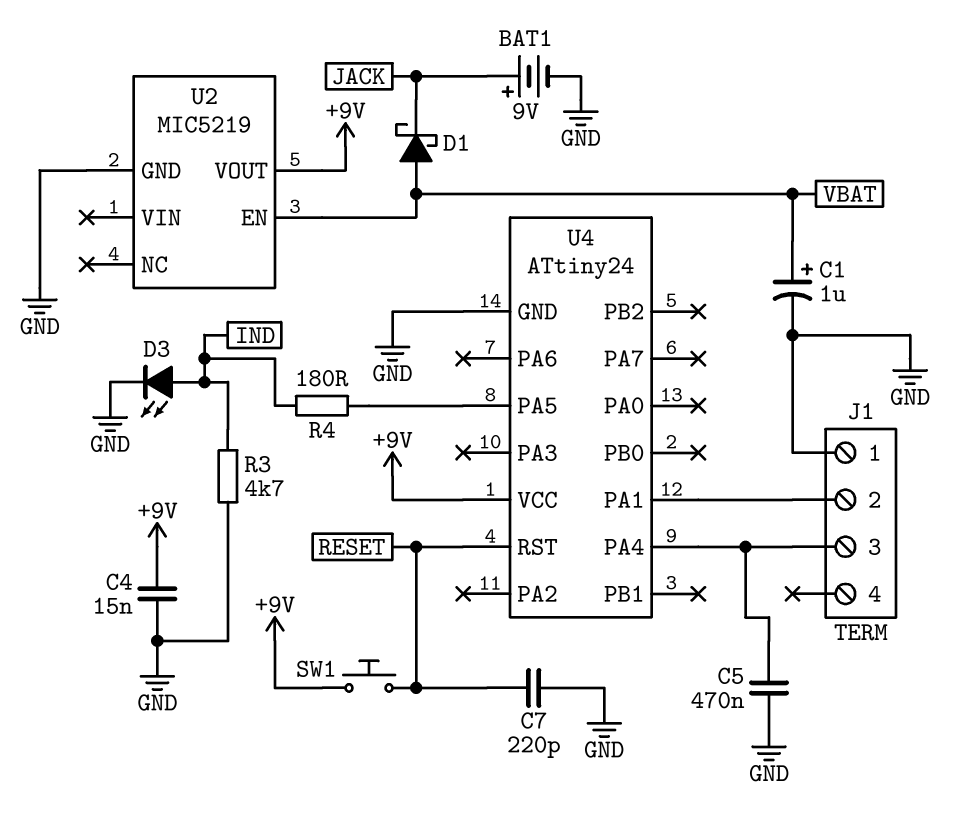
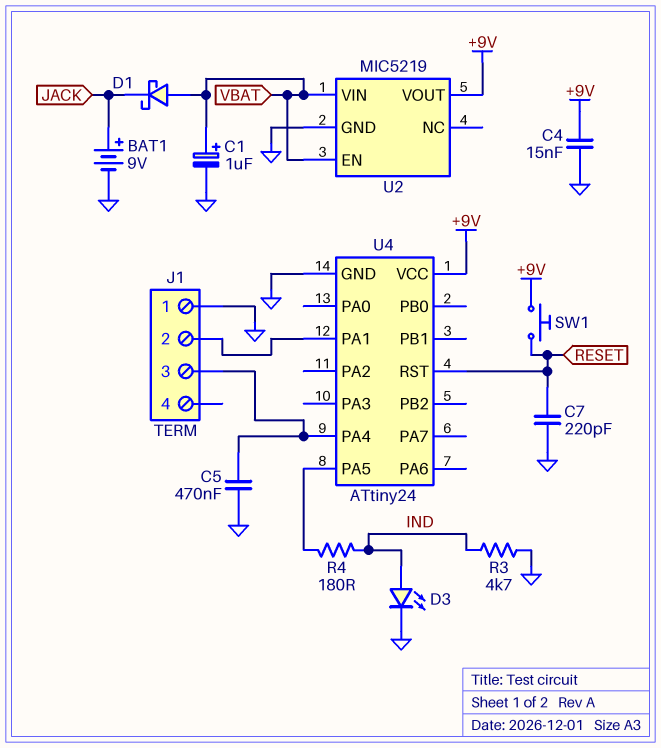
U2 pin VIN: none -> VBAT

